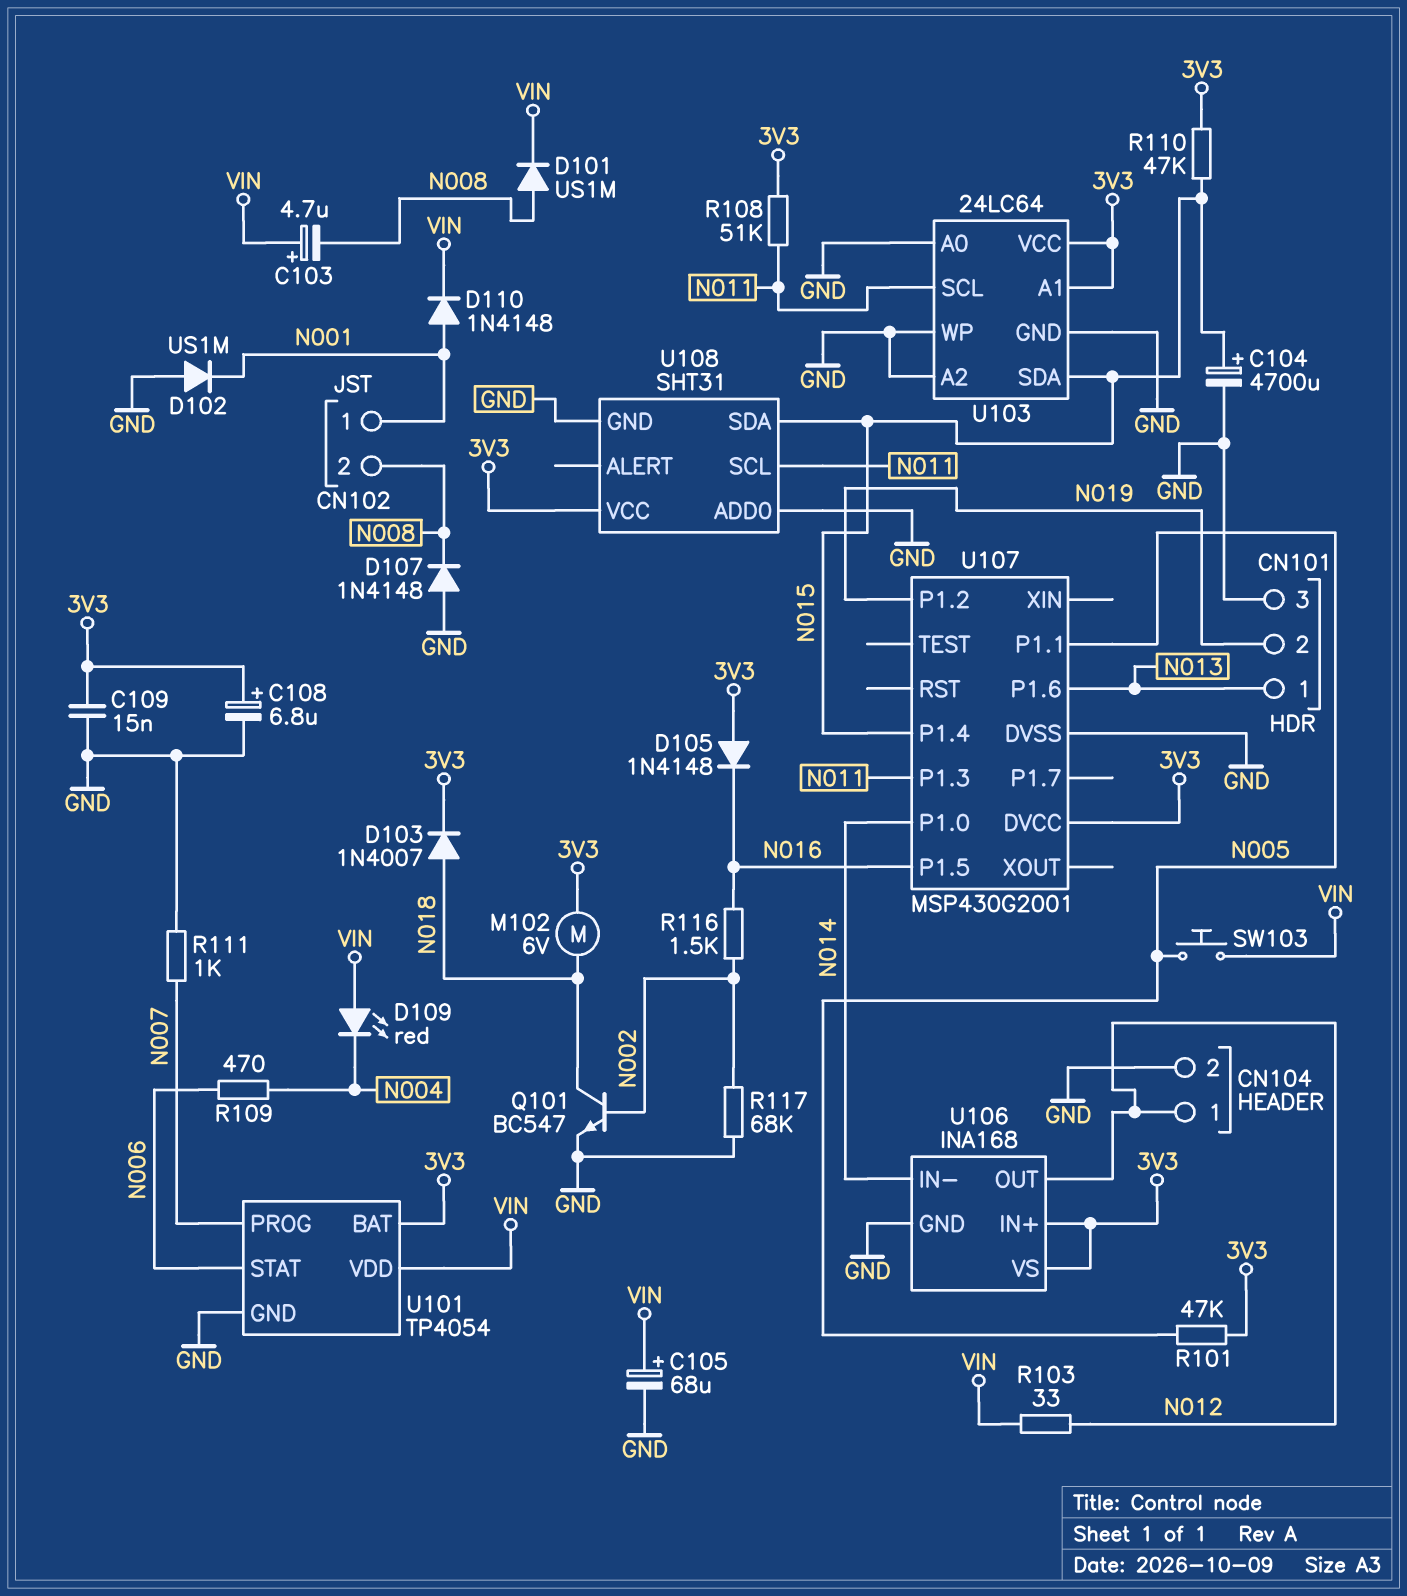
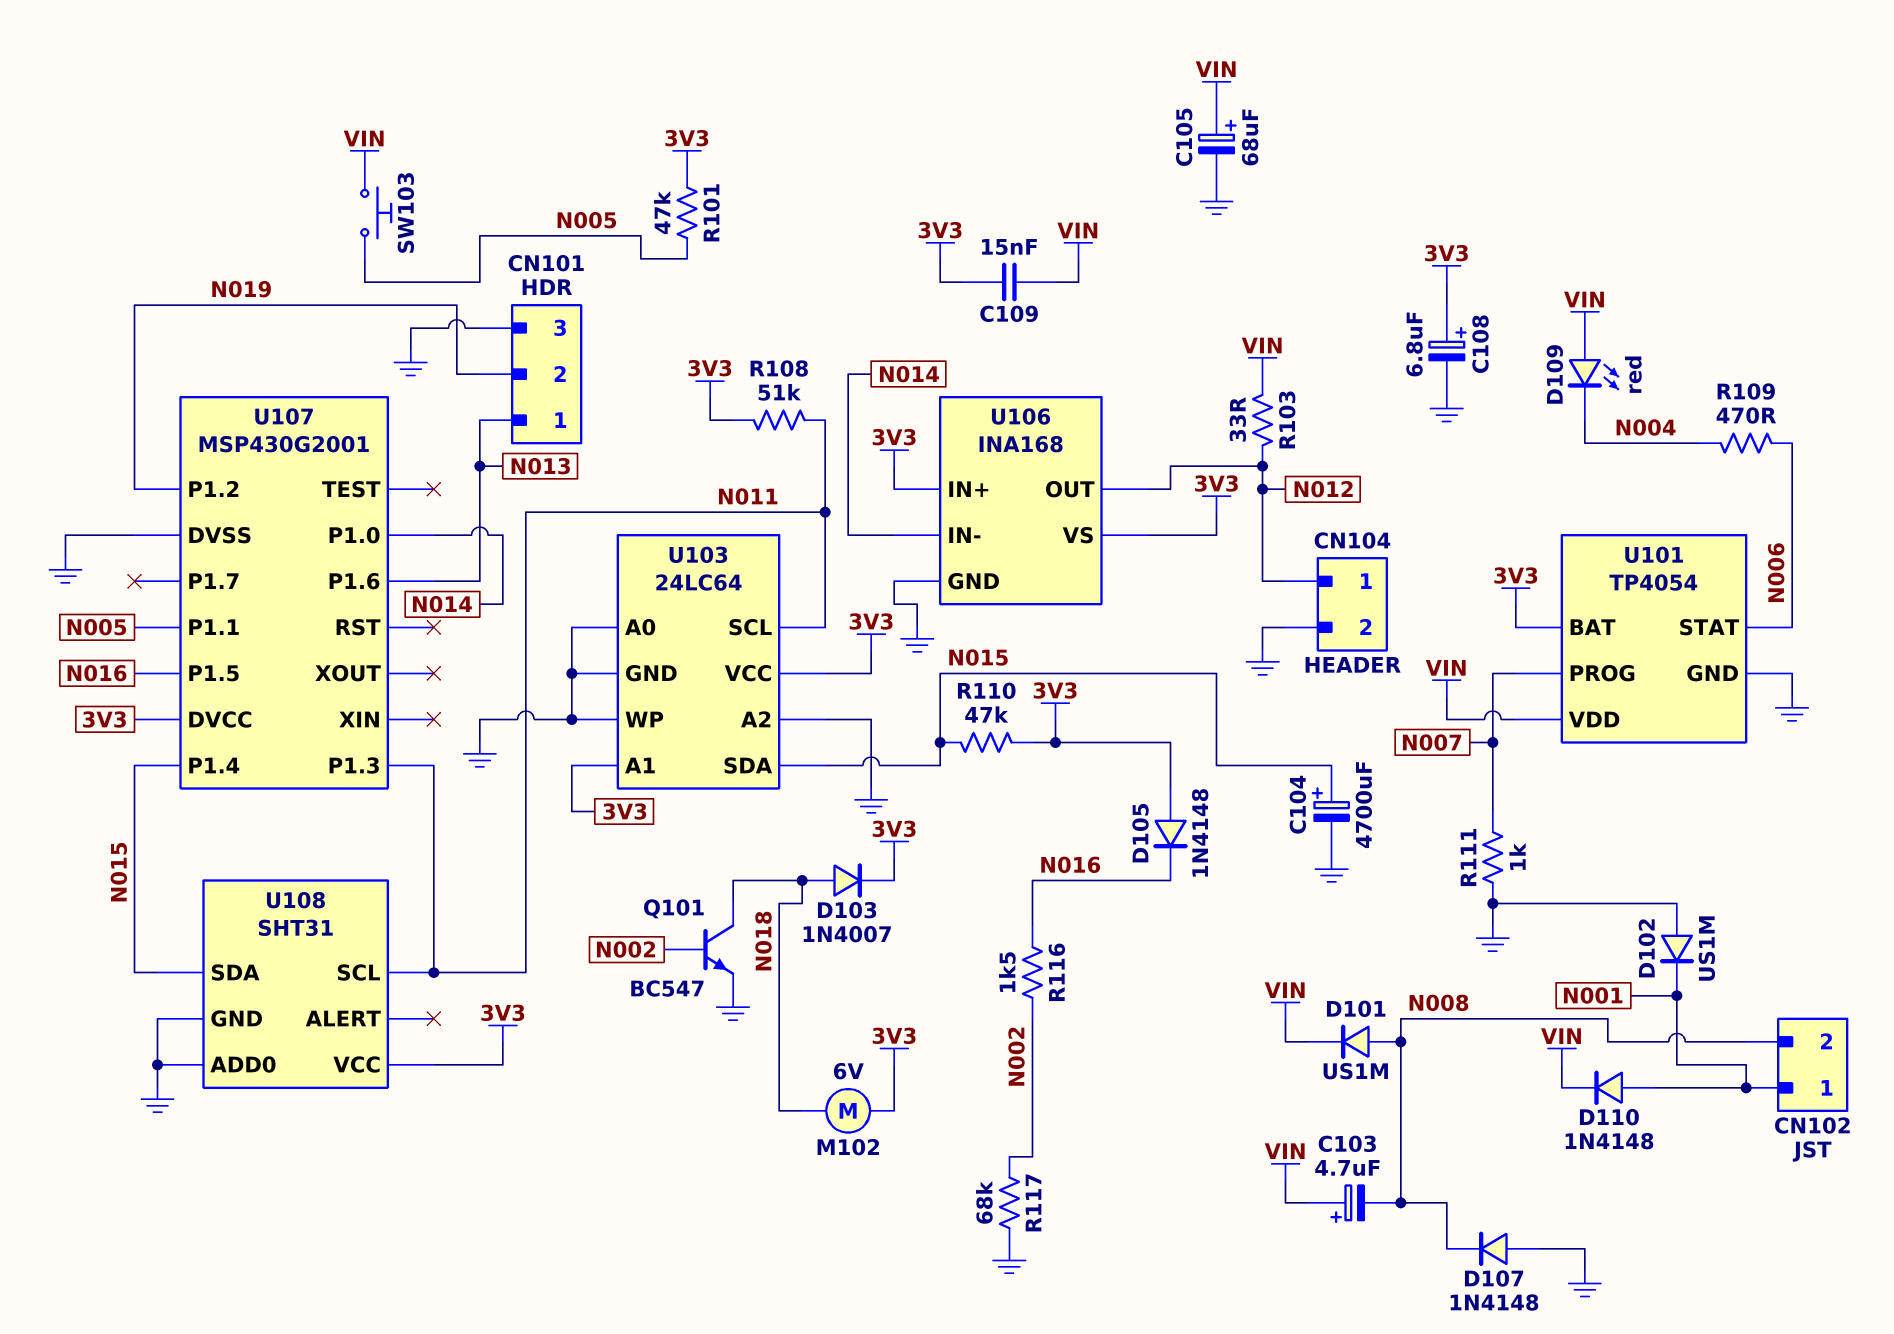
C109: 15nF (3V3, GND) -> 15nF (3V3, VIN)

